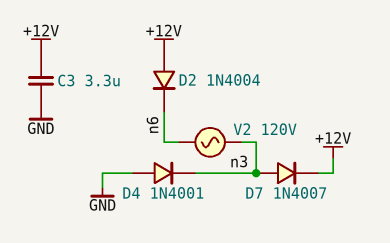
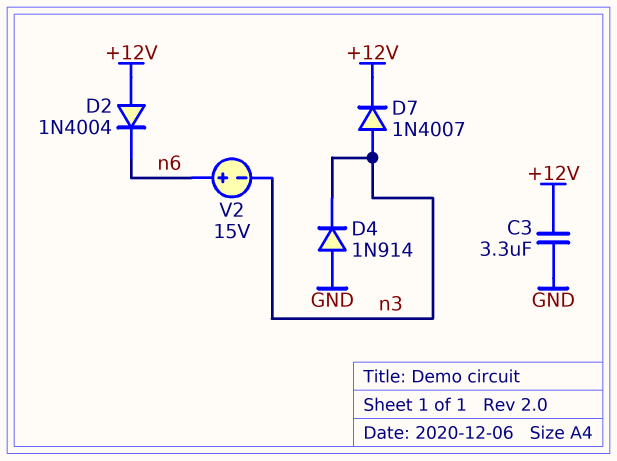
D4: diode 1N4001 (A GND, K n3) -> diode 1N914 (A GND, K n3)
V2: AC 120V (n3, n6) -> 15V (plus n6, minus n3)

